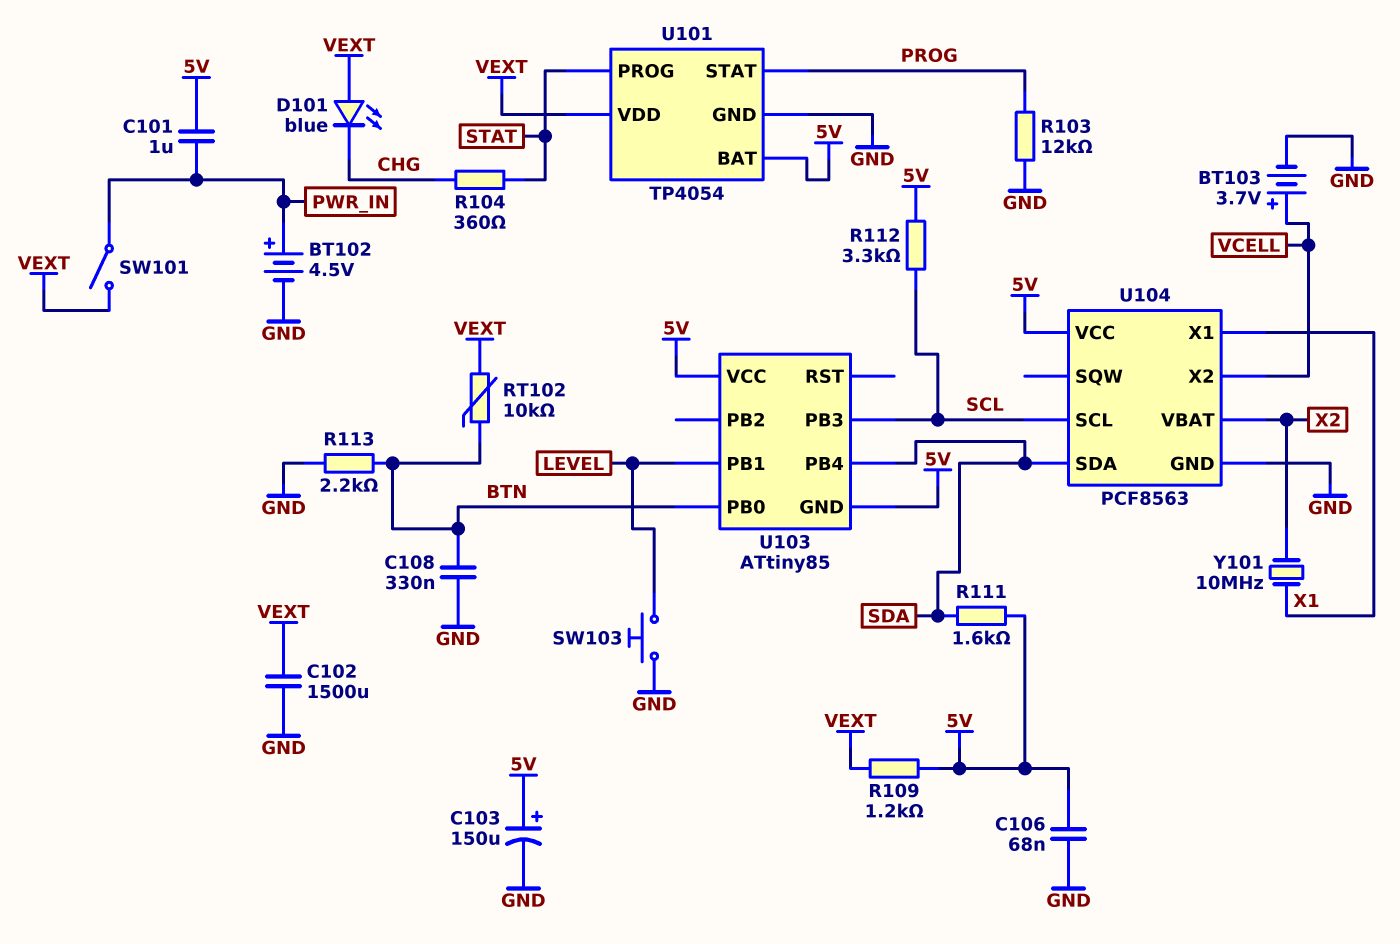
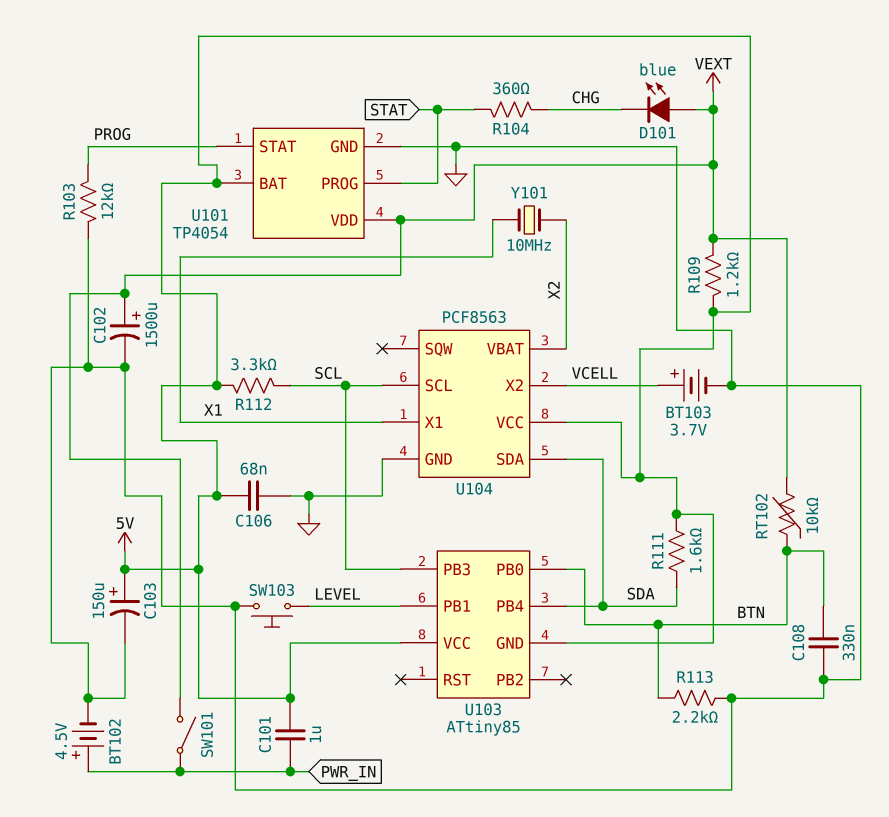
C102: 1500uF (GND, VEXT) -> 1500uF (plus VEXT, minus GND)

